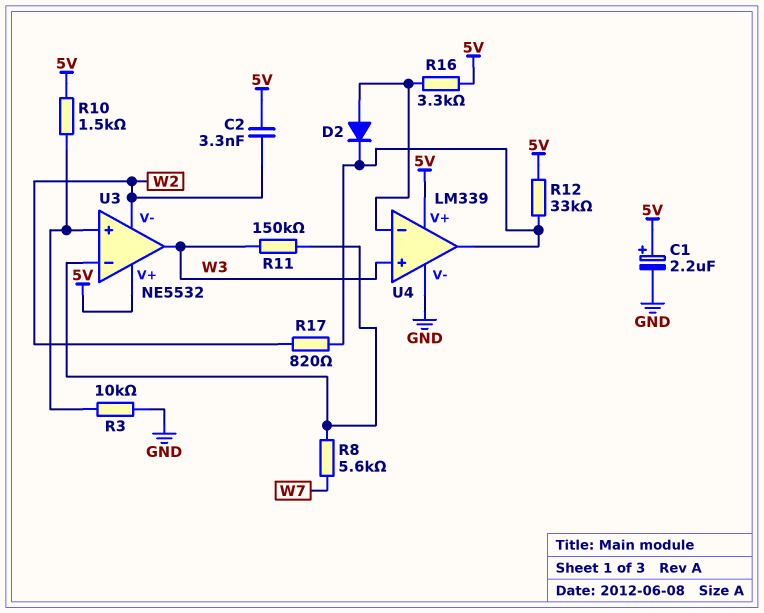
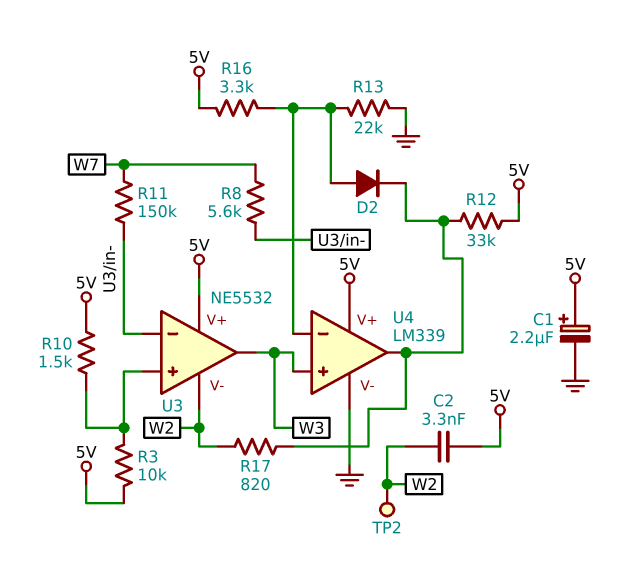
R3: 10k (GND, U3/in+) -> 10k (5V, U3/in+)
R11: 150k (U3/in-, W3) -> 150k (U3/in-, W7)
R13: none -> 22k (GND, U4/in-)
TP2: none -> test point (W2)

